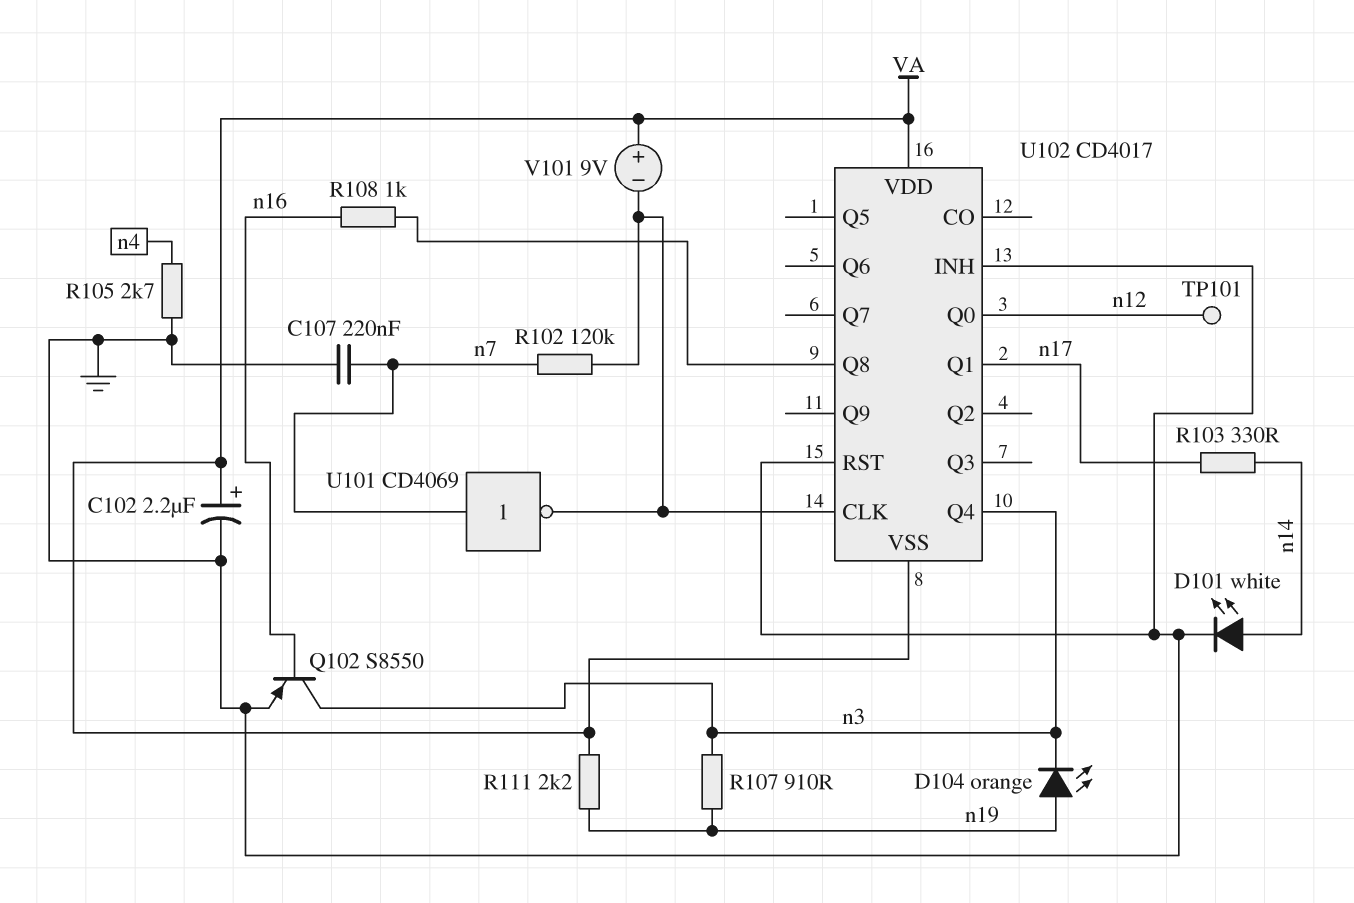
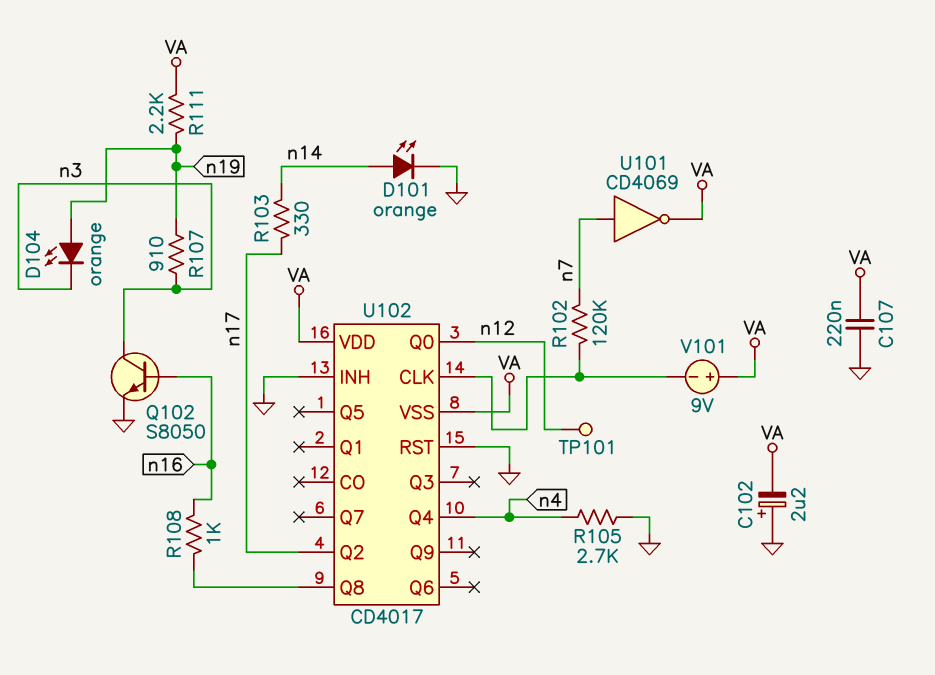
C102: 2.2uF (plus VA, minus GND) -> 2.2uF (plus GND, minus VA)
C107: 220nF (GND, n7) -> 220nF (GND, VA)
D101: LED white (A n14, K GND) -> LED orange (A n14, K GND)
Q102: PNP S8550 (B n16, C n3, E GND) -> NPN S8050 (B n16, C n3, E GND)
U101: NOT CD4069 (in n7, out U102/CLK) -> NOT CD4069 (in n7, out VA)
U102 pin Q1: n17 -> none
U102 pin Q2: none -> n17
U102 pin Q4: n3 -> n4

